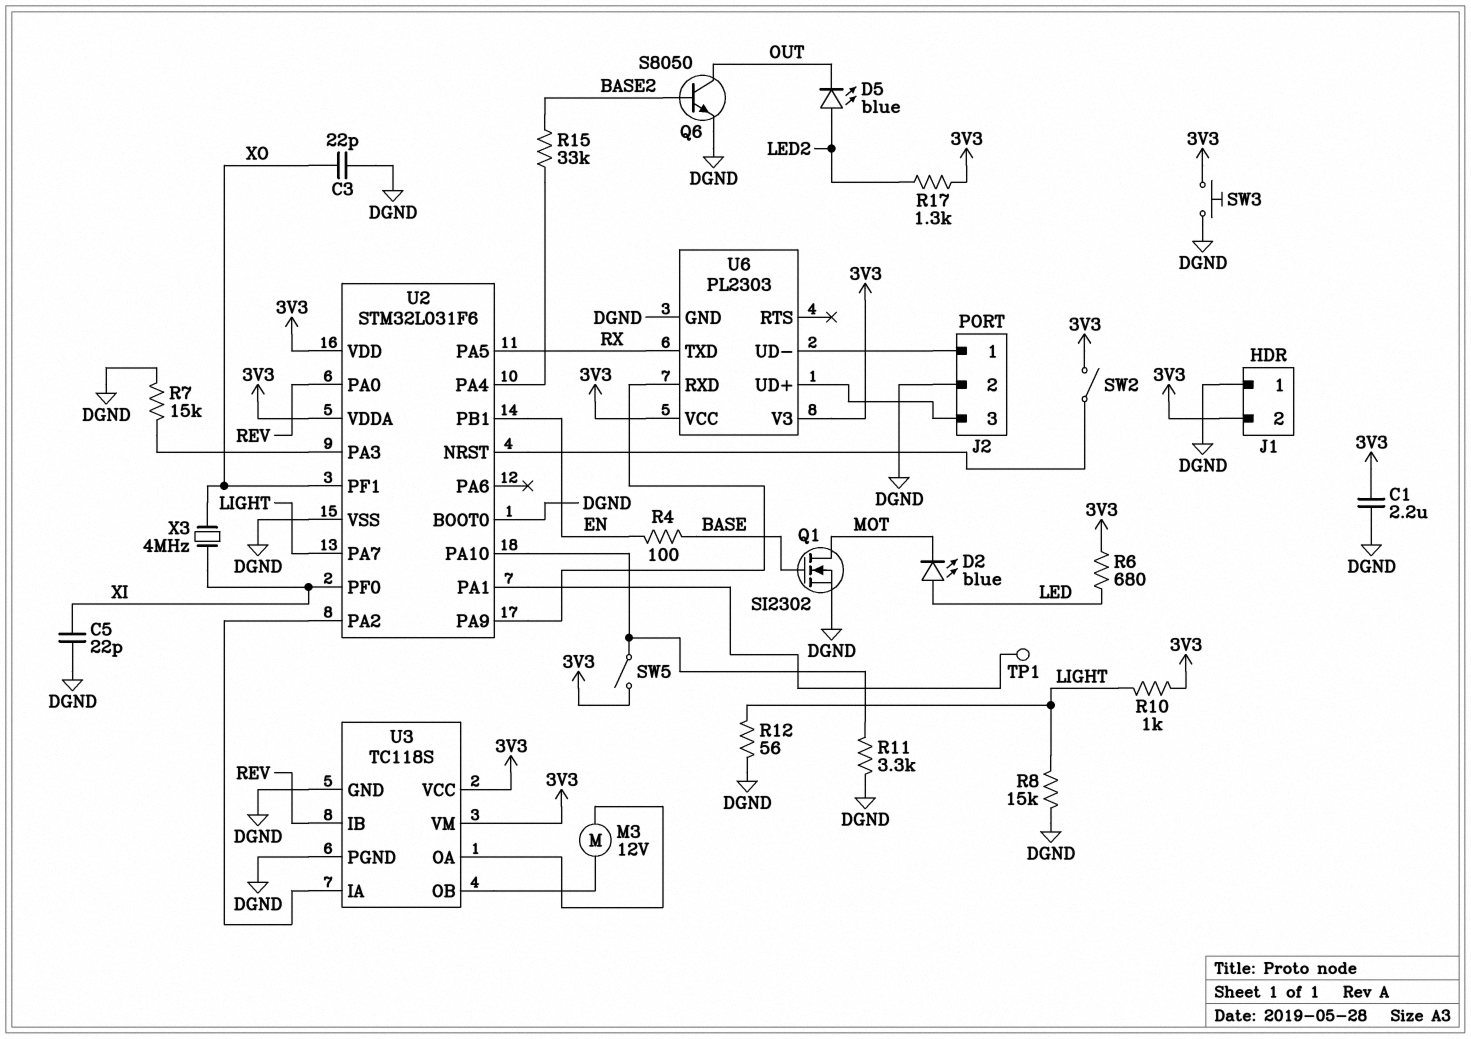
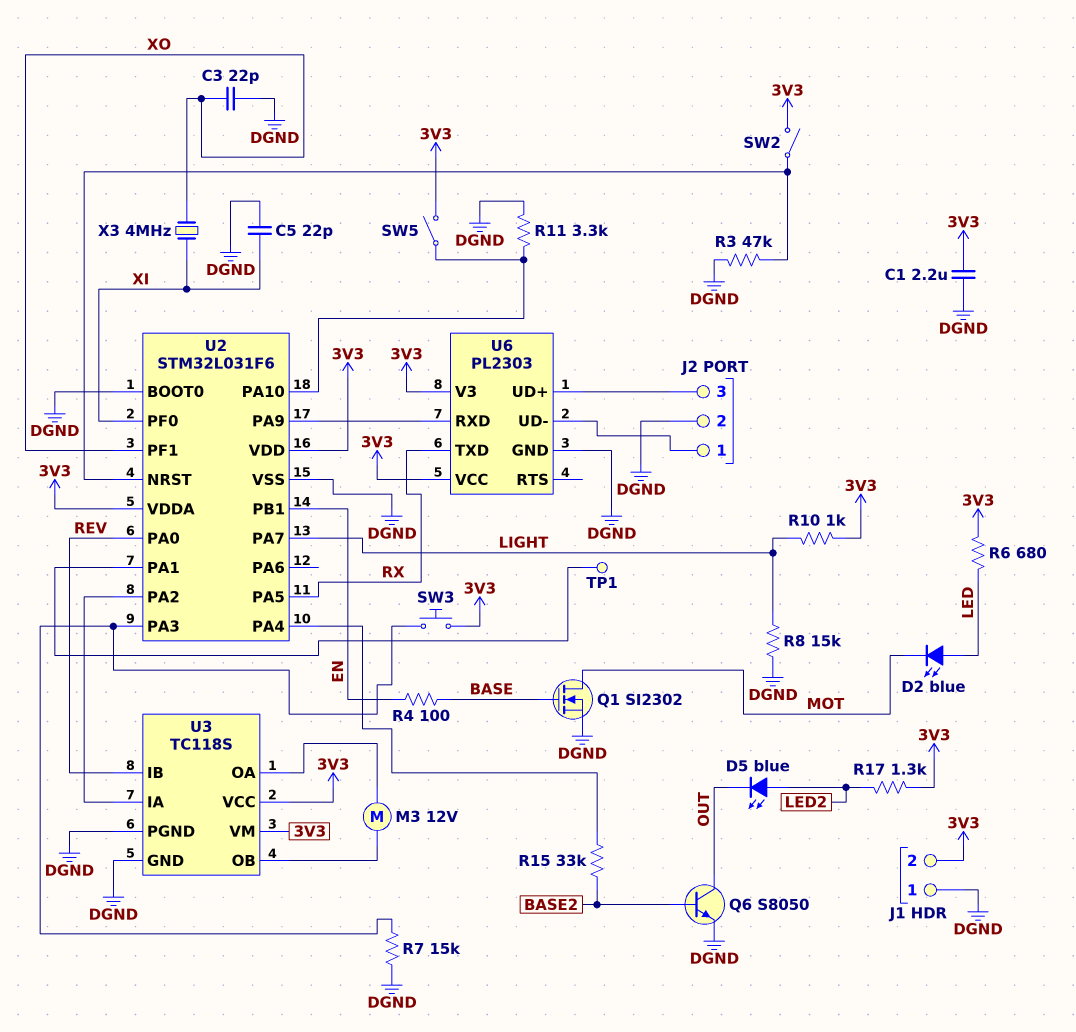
R3: none -> 47k (DGND, U2/NRST)
R12: 56 (DGND, LIGHT) -> none
SW3: button (3V3, DGND) -> button (3V3, U2/PA3)

